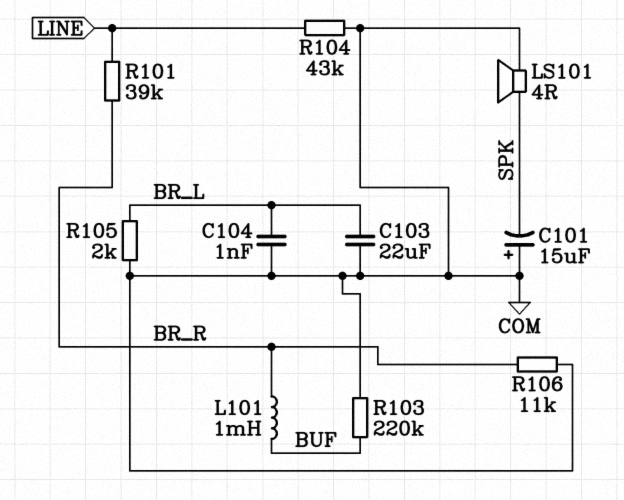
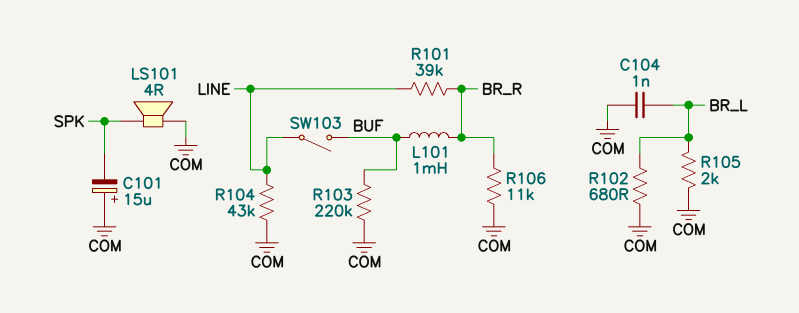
C103: 22uF (BR_L, COM) -> none
R102: none -> 680 (BR_L, COM)
SW103: none -> switch (BUF, LINE)

